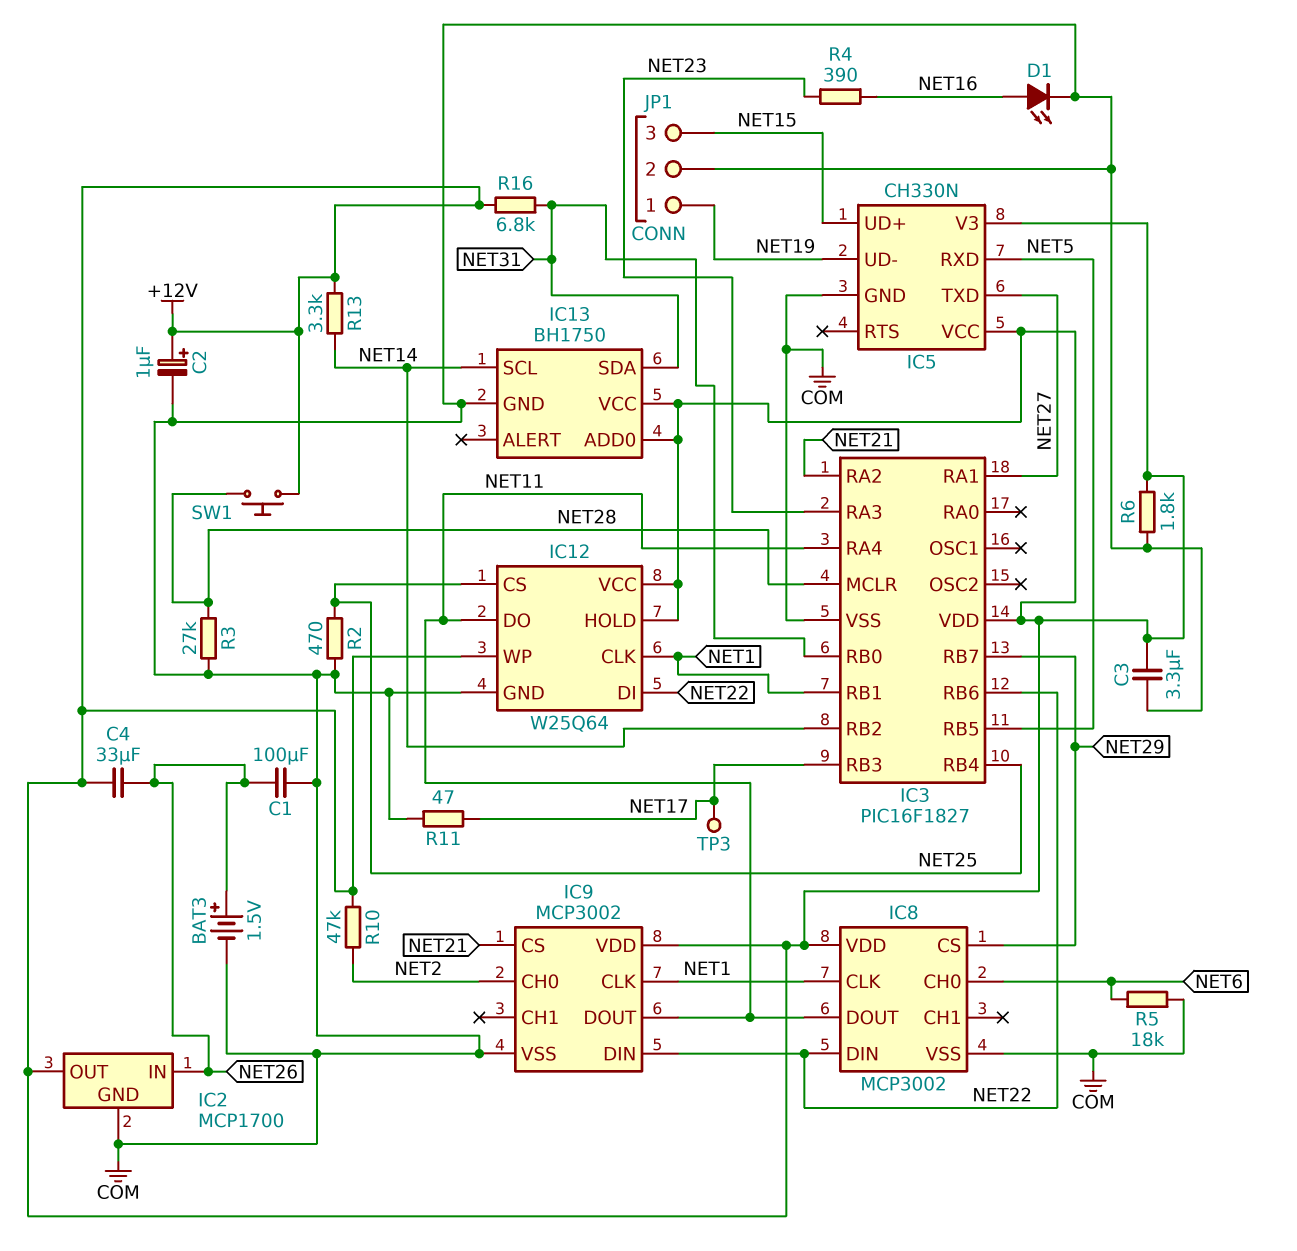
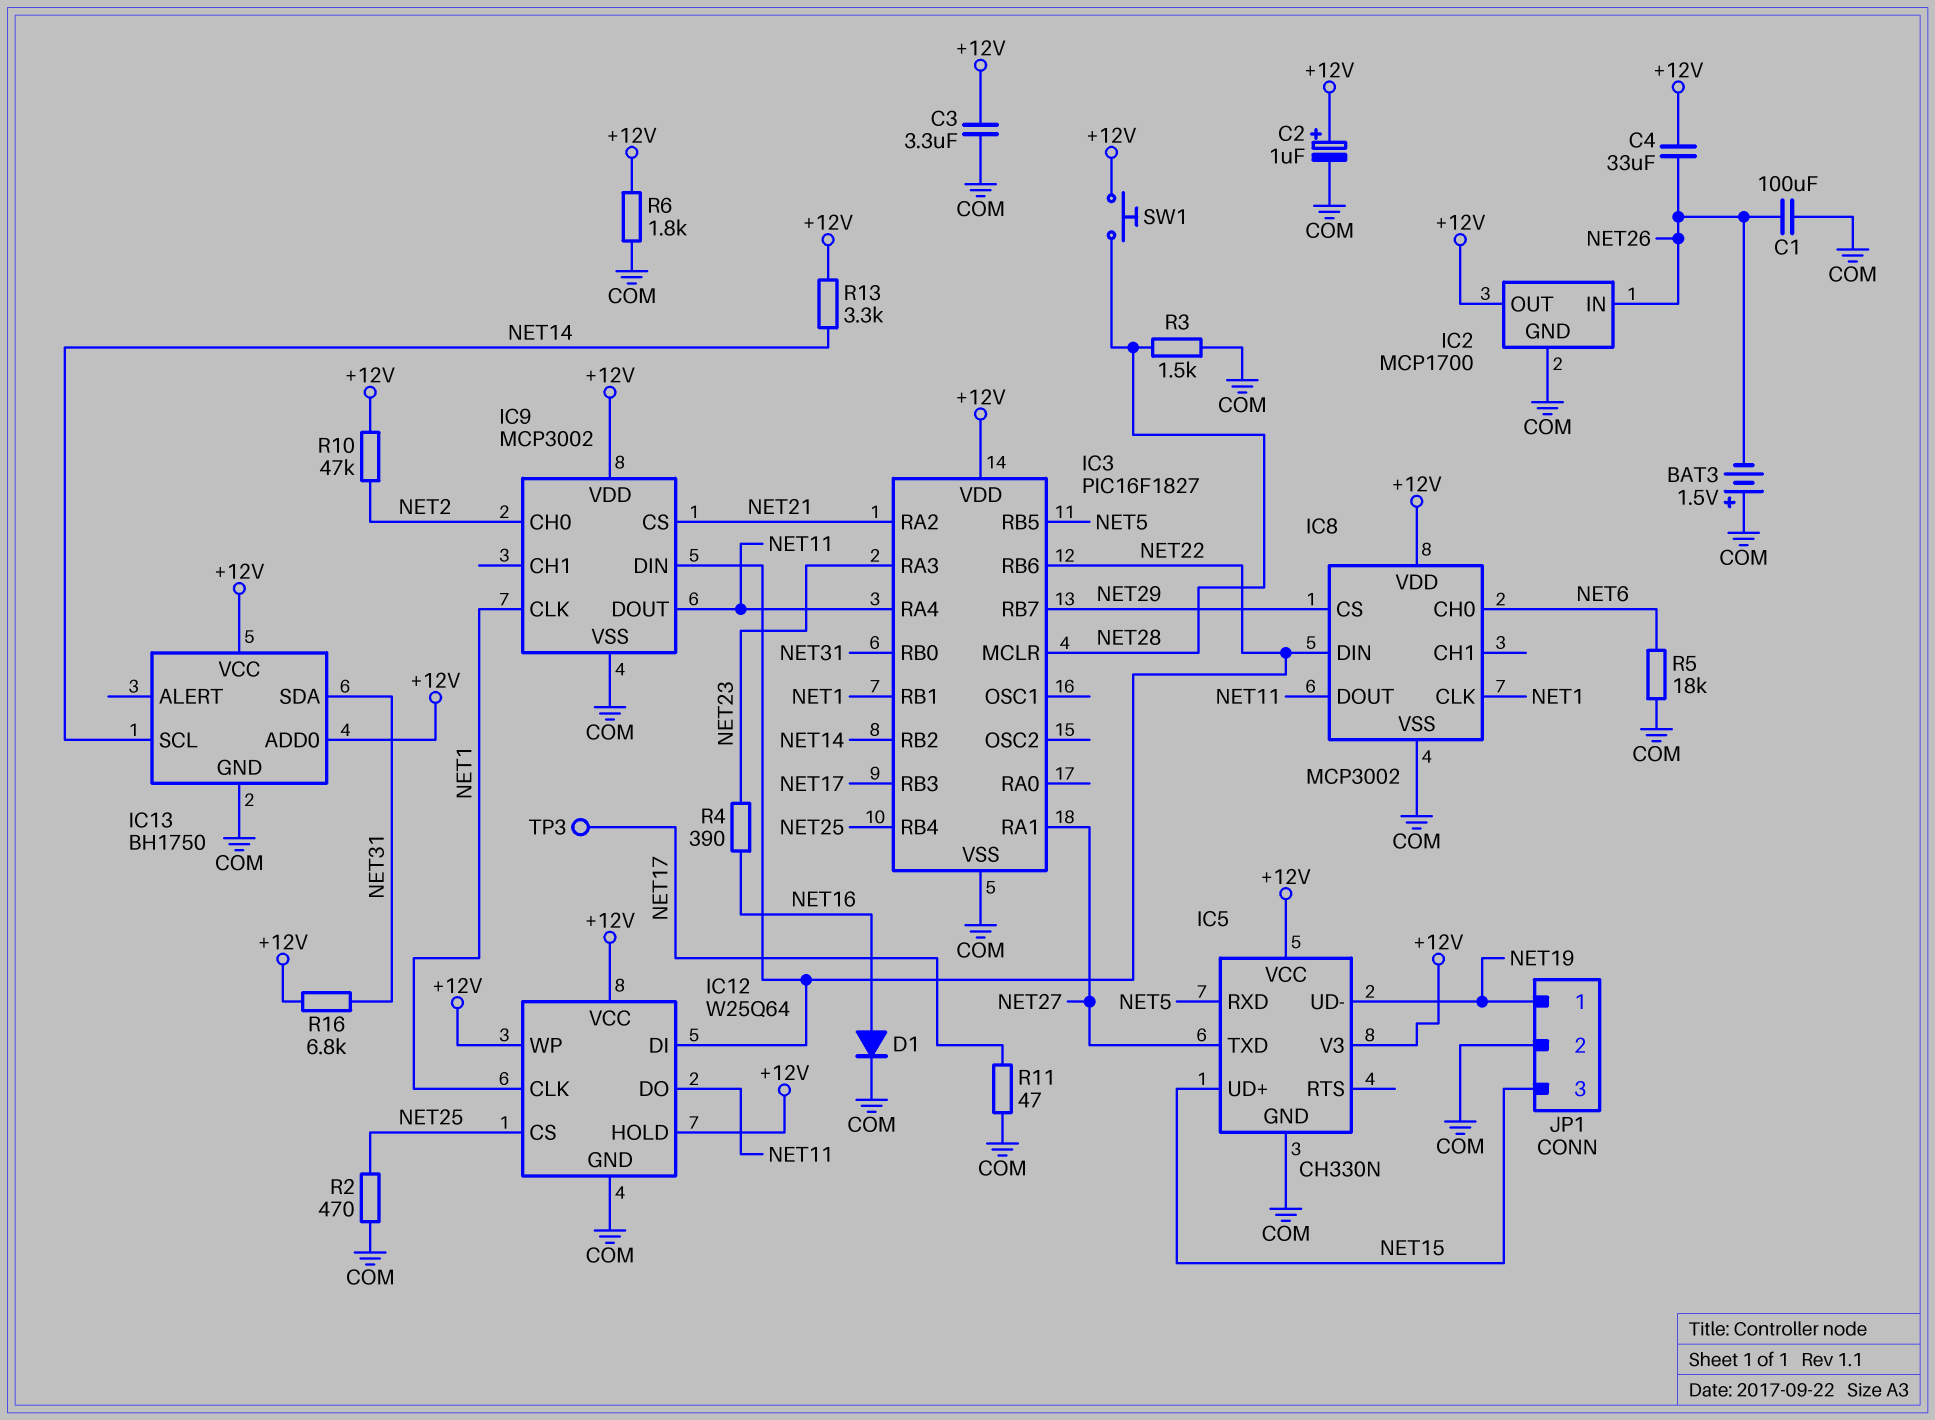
BAT3: 1.5V (plus NET26, minus COM) -> 1.5V (plus COM, minus NET26)
D1: LED (A NET16, K COM) -> diode (A NET16, K COM)
R3: 27k (COM, NET28) -> 1.5k (COM, NET28)

